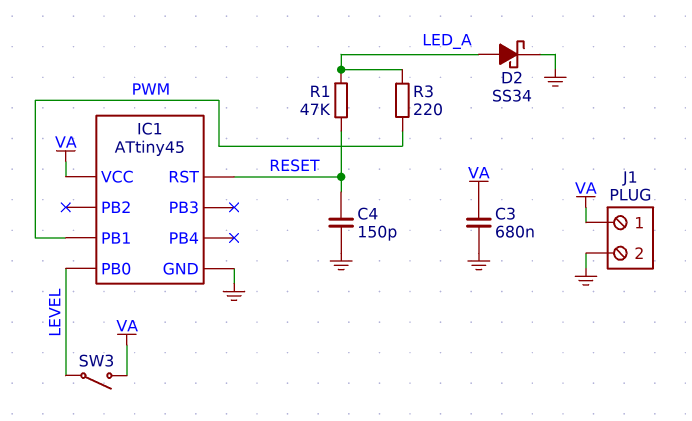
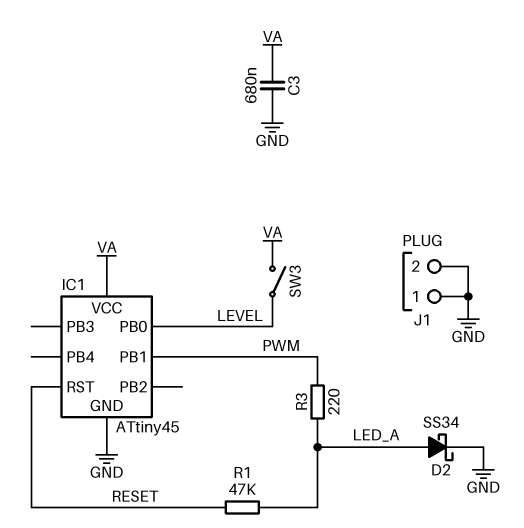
C4: 150pF (GND, RESET) -> none
J1 pin 1: VA -> GND

